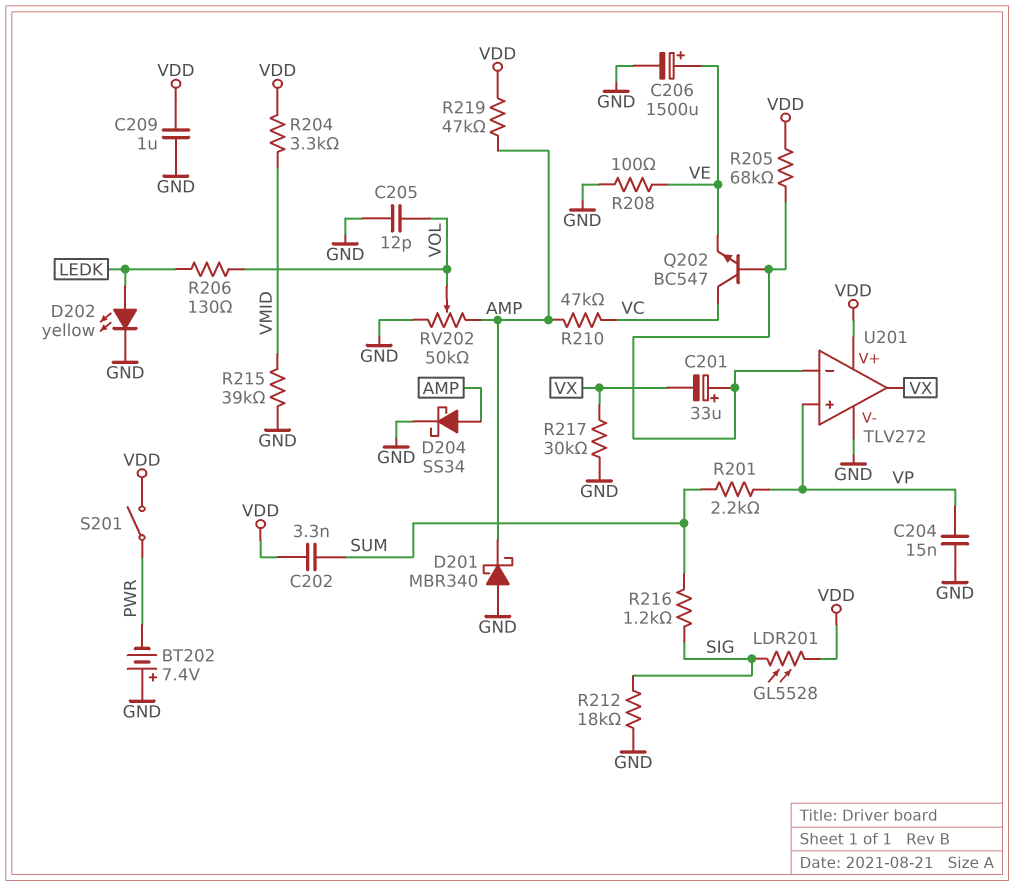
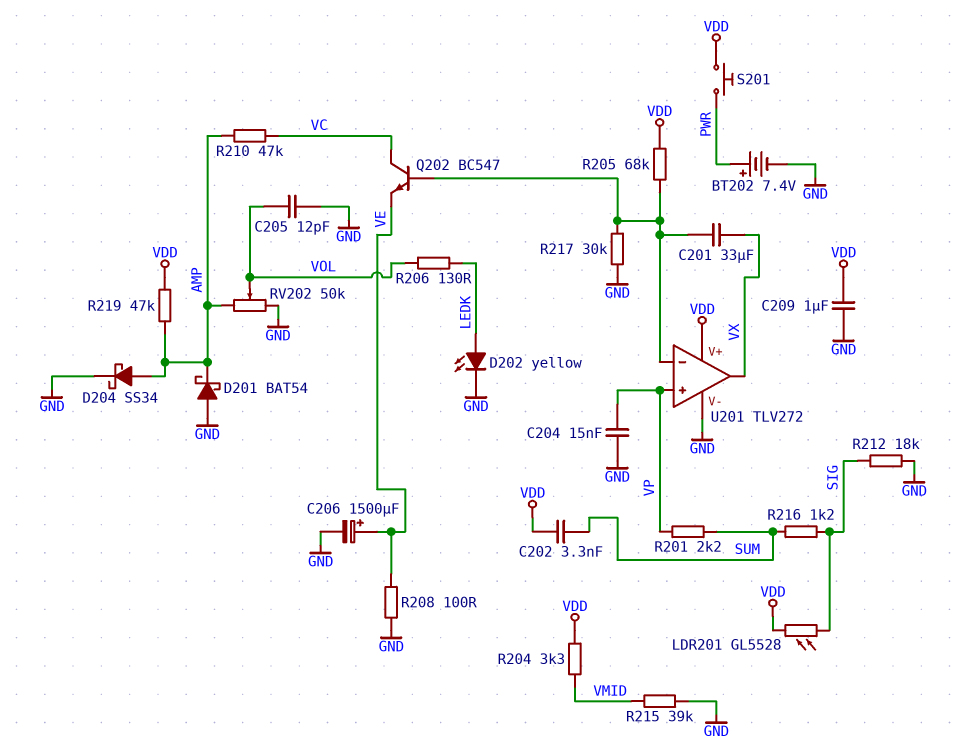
BT202: 7.4V (plus GND, minus PWR) -> 7.4V (plus PWR, minus GND)
C201: 33uF (plus U201/in-, minus VX) -> 33uF (U201/in-, VX)
D201: schottky MBR340 (A GND, K AMP) -> schottky BAT54 (A GND, K AMP)
R217: 30k (GND, VX) -> 30k (GND, U201/in-)
S201: switch (PWR, VDD) -> button (PWR, VDD)

